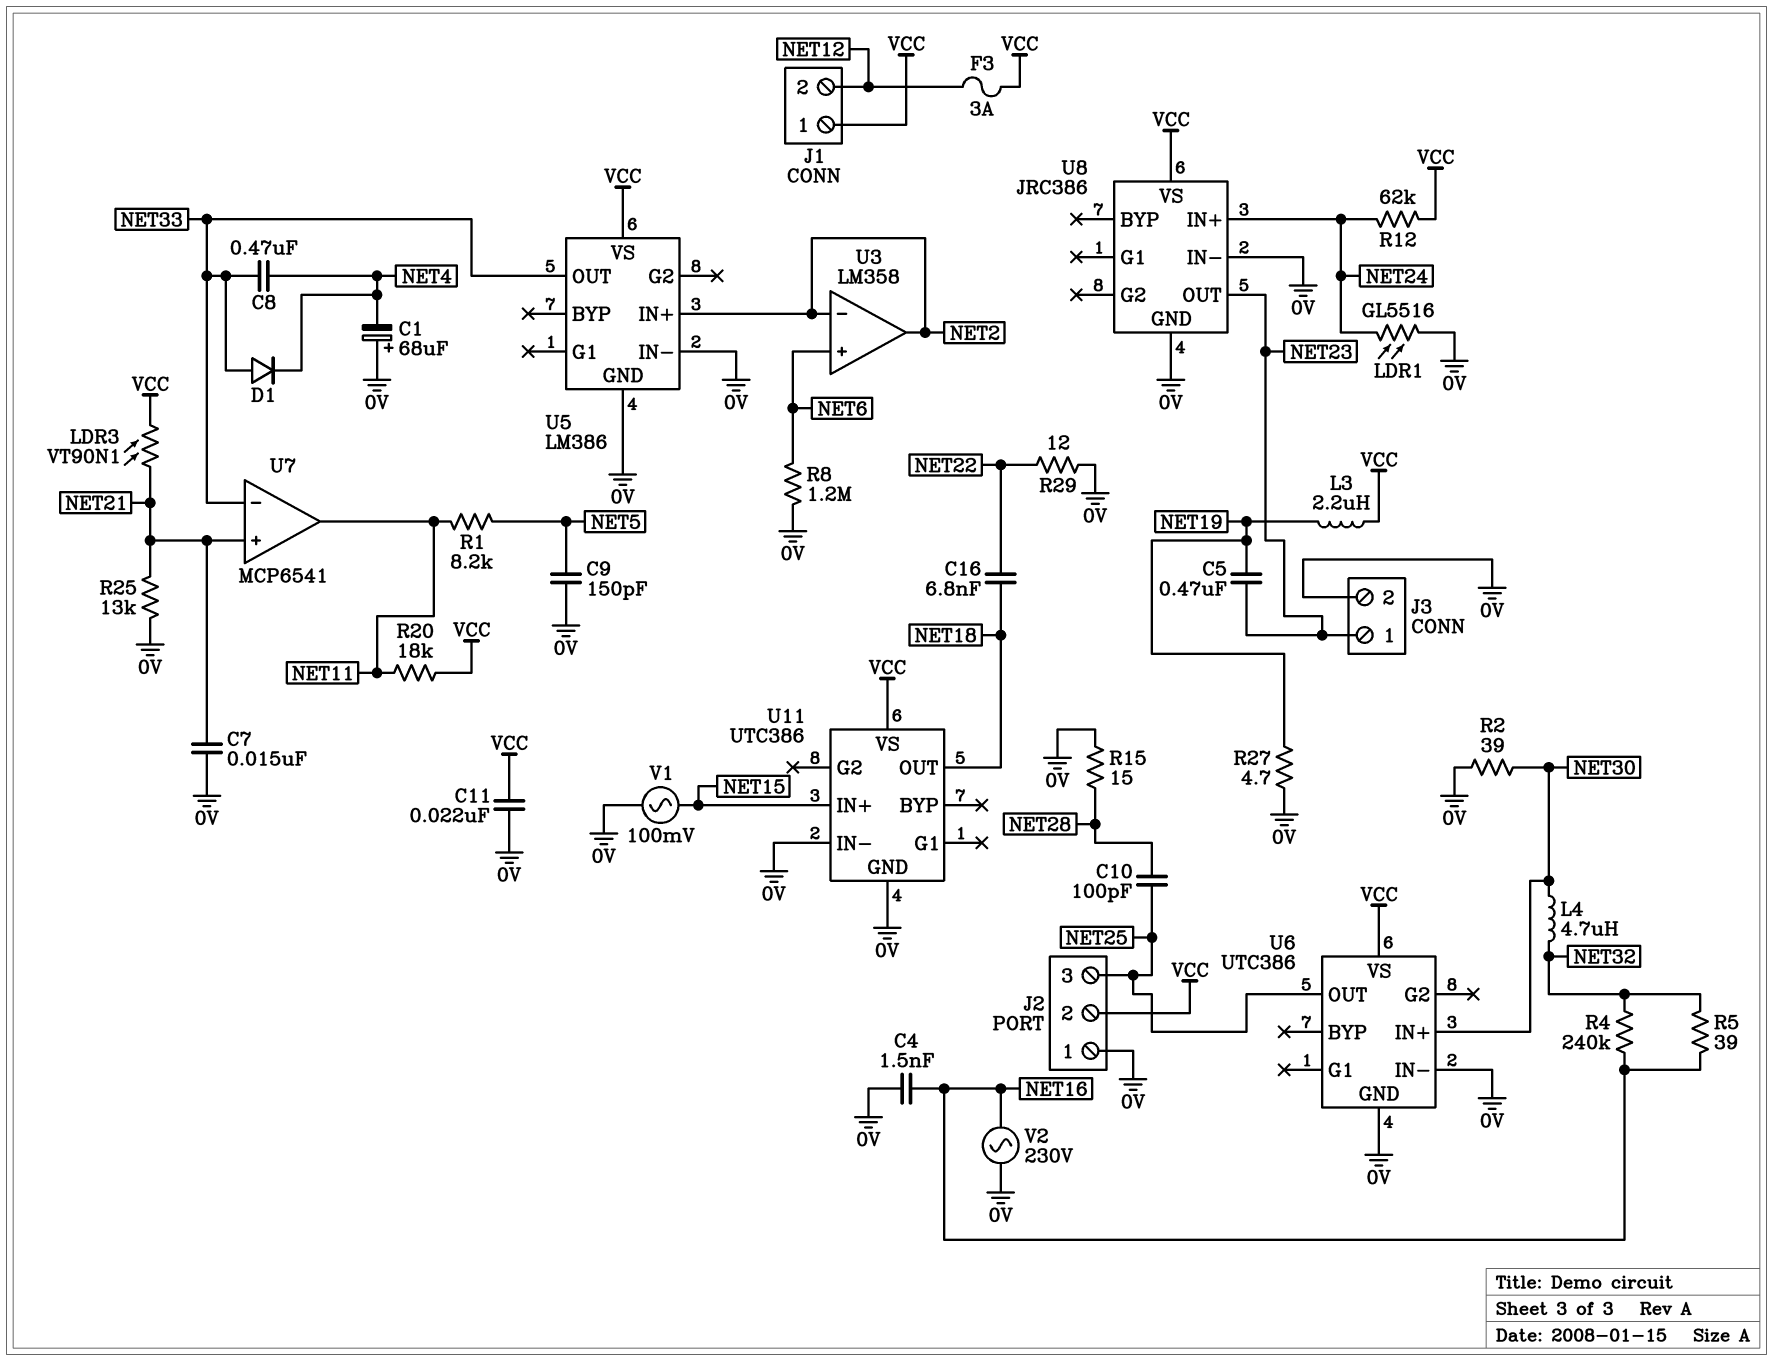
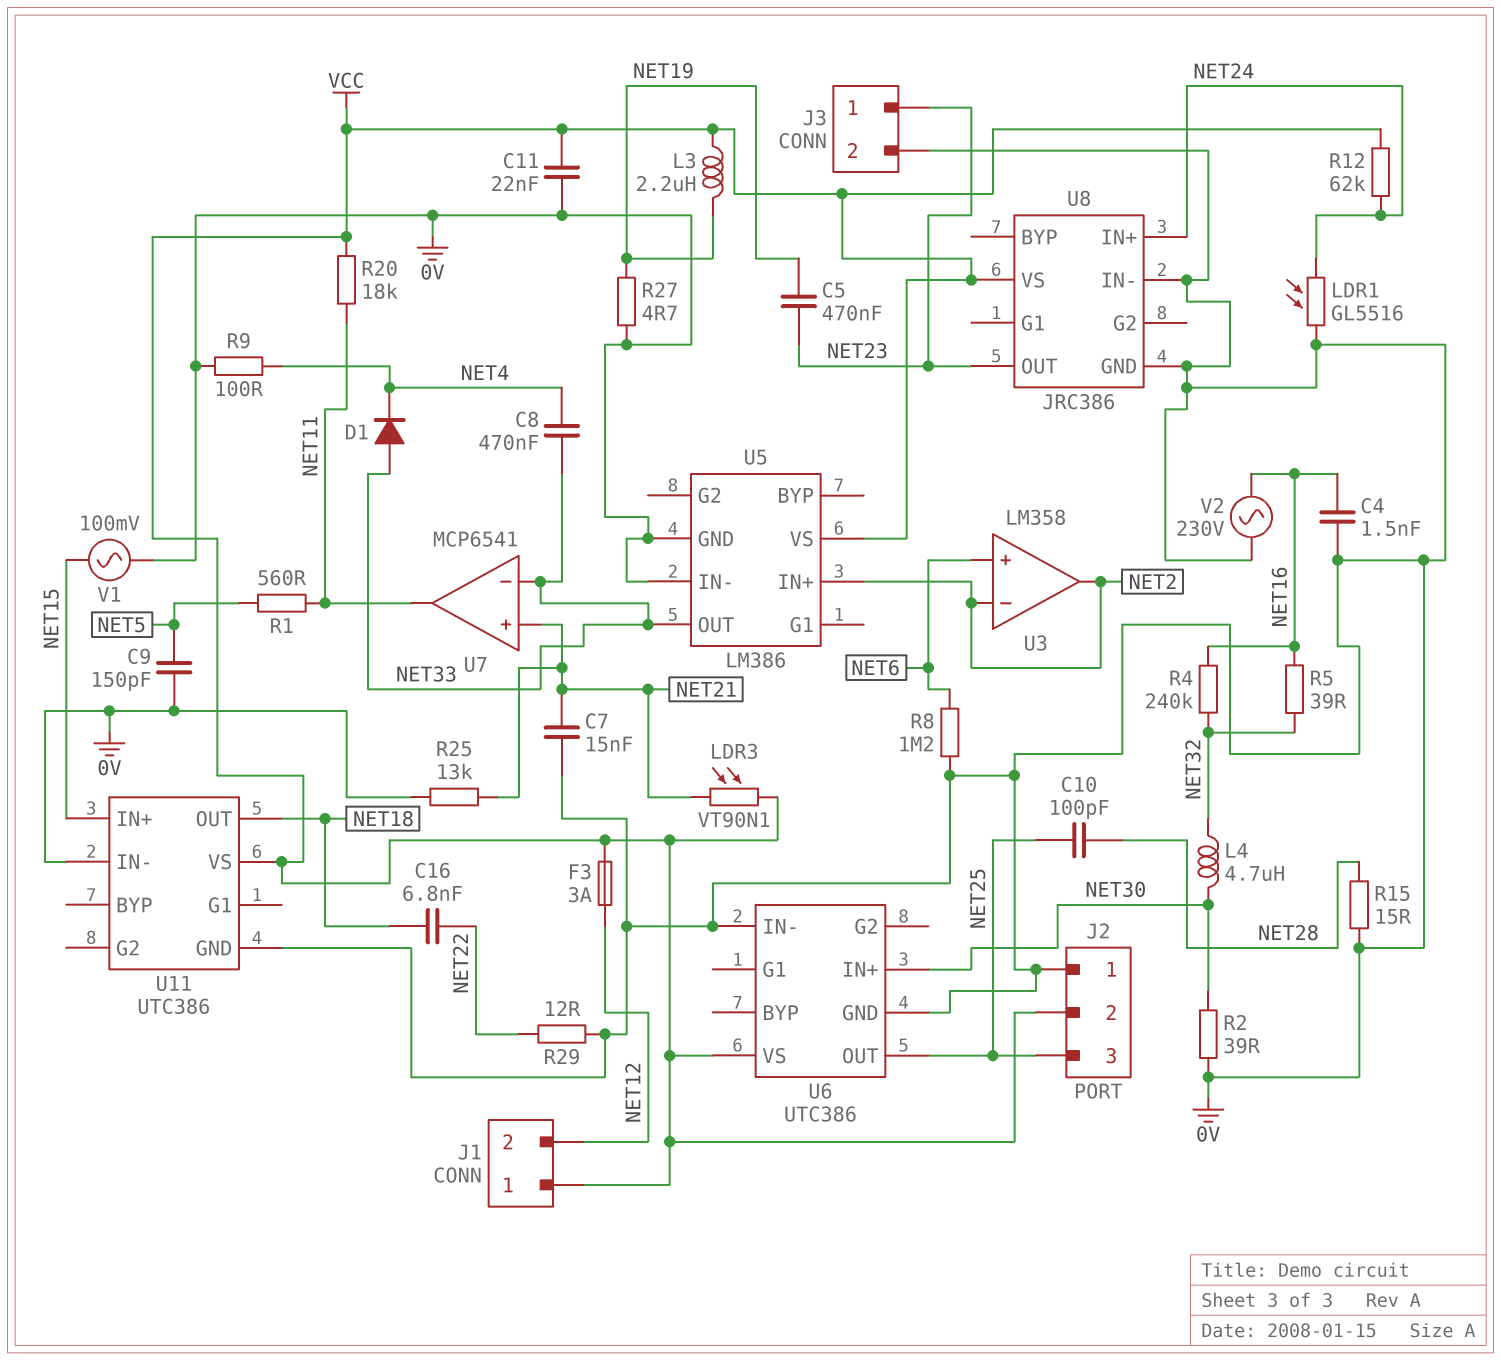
C1: 68uF (plus 0V, minus NET4) -> none
R1: 8.2k (NET5, NET11) -> 560 (NET5, NET11)
R9: none -> 100 (0V, NET4)

